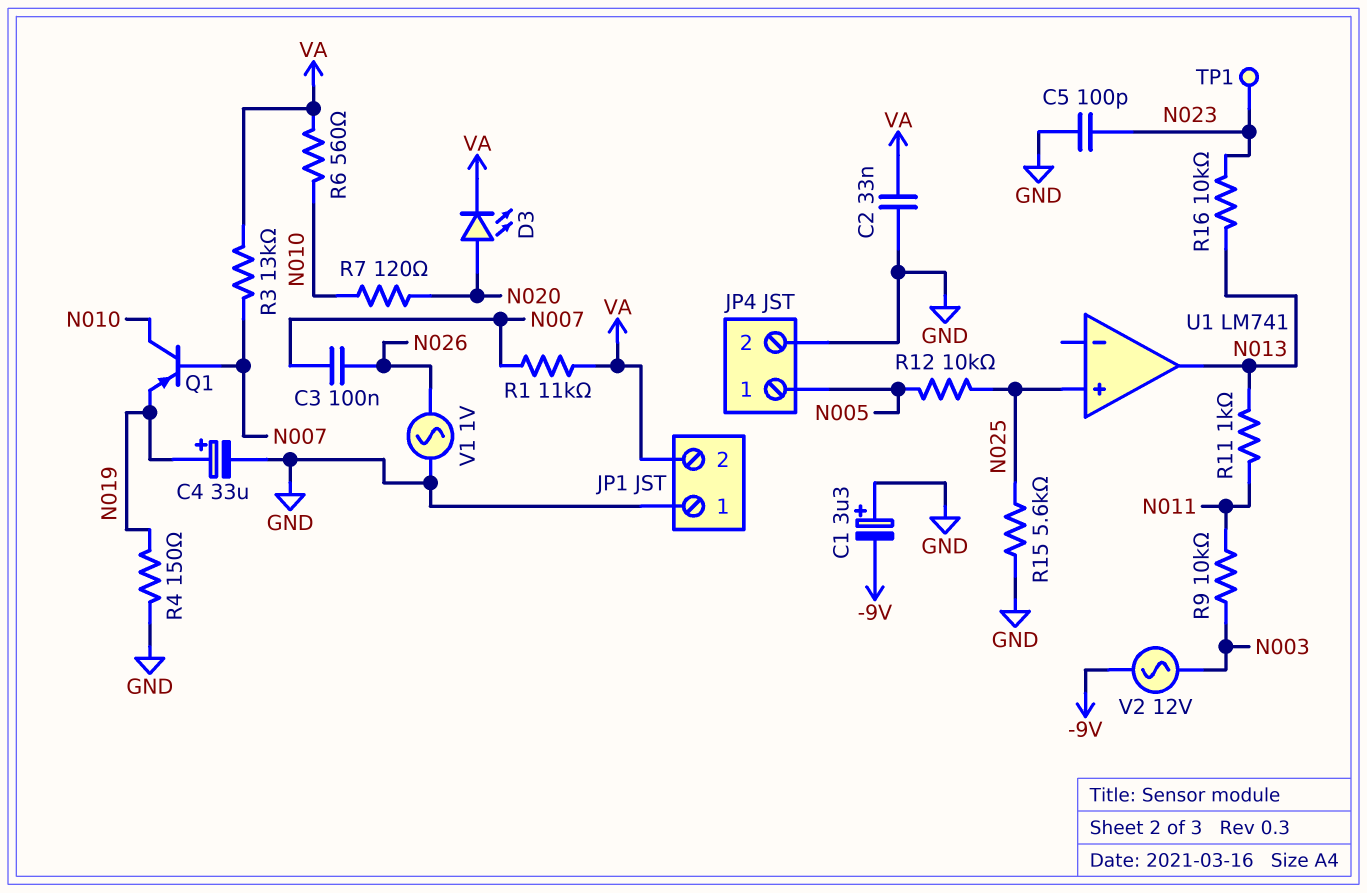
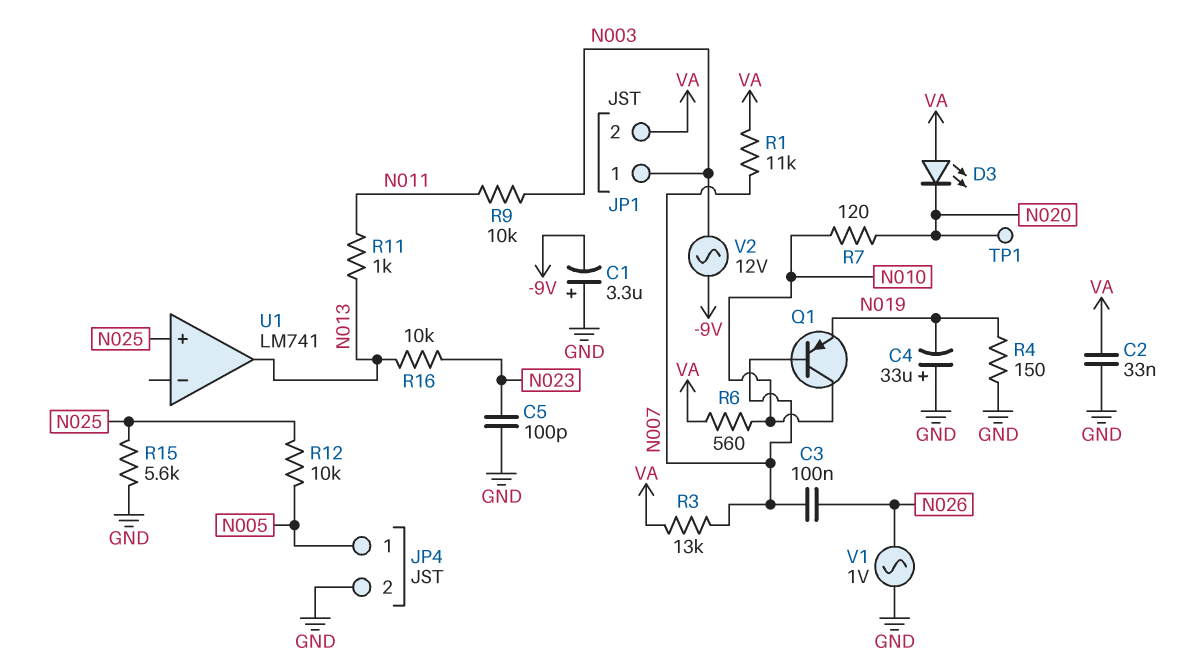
C4: 33uF (plus N019, minus GND) -> 33uF (plus GND, minus N019)
D3: LED (A N020, K VA) -> LED (A VA, K N020)
JP1 pin 1: GND -> N003
TP1: test point (N023) -> test point (N020)

